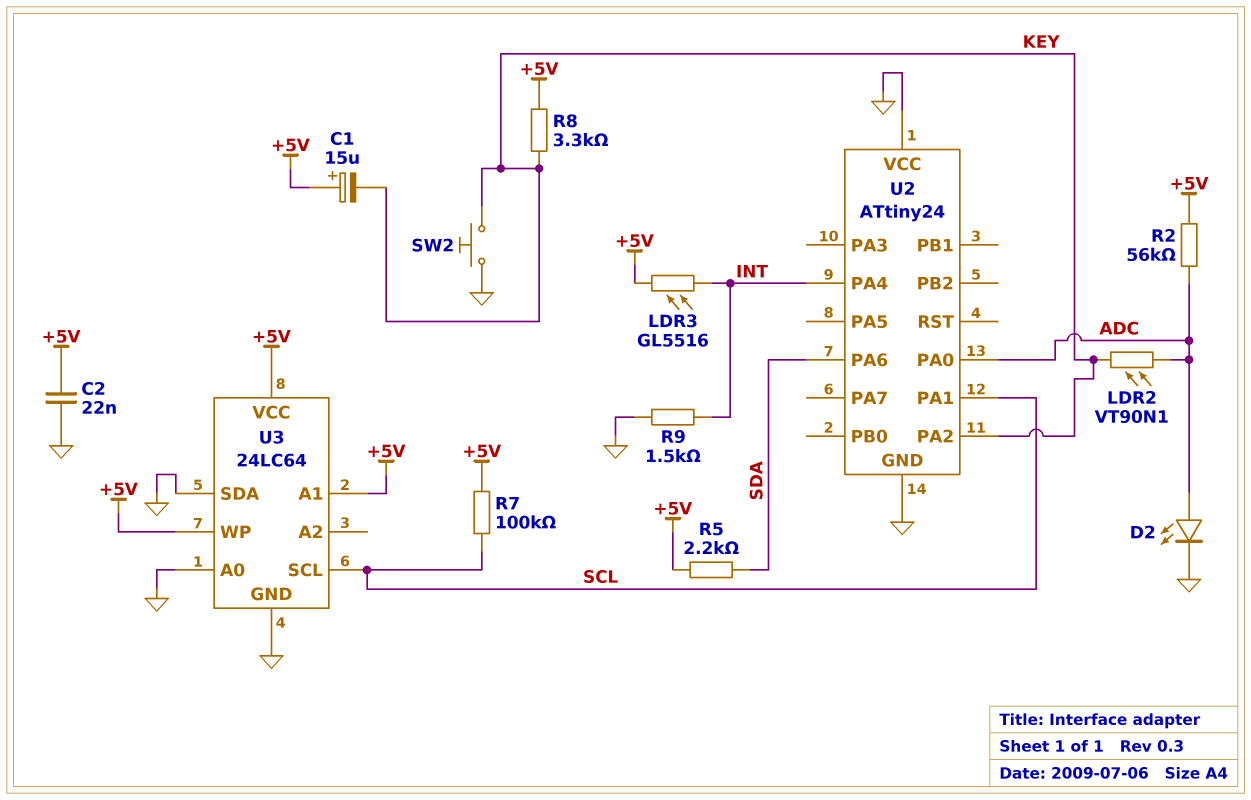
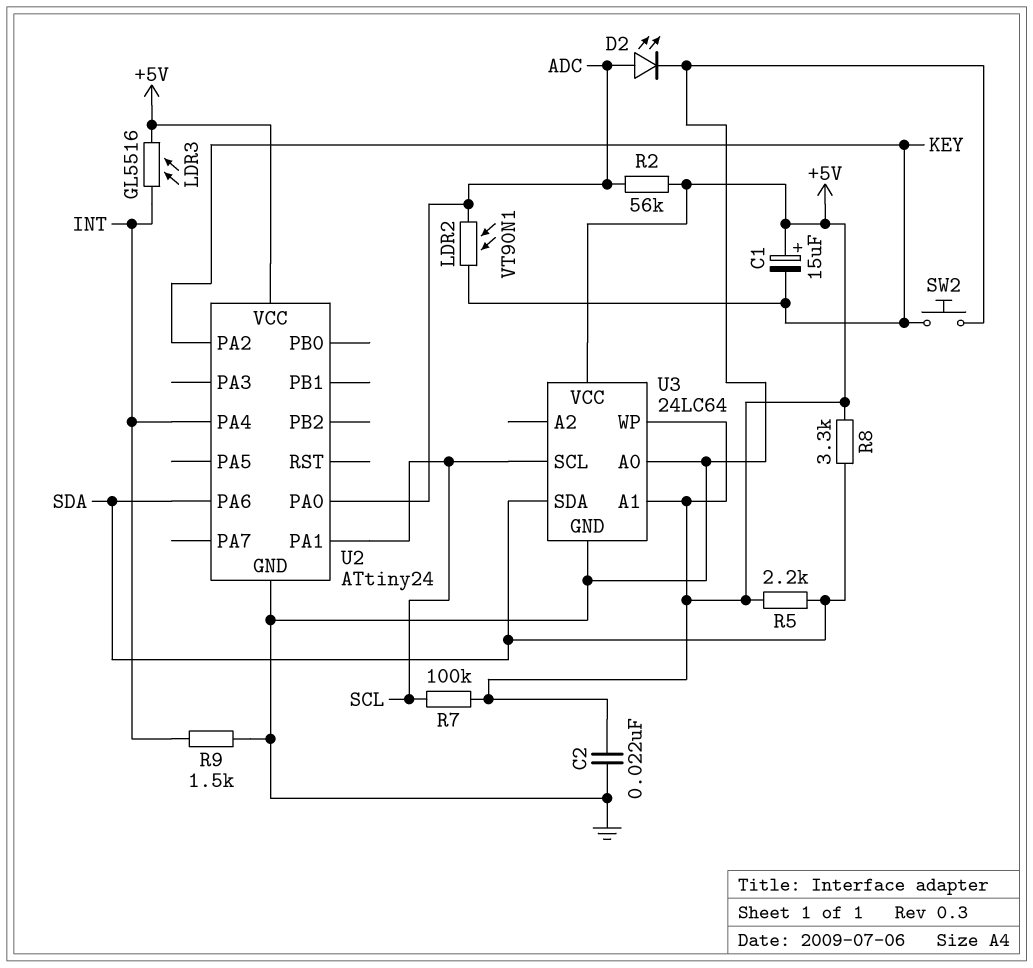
R8: 3.3k (+5V, KEY) -> 3.3k (+5V, SDA)
U2 pin VCC: GND -> +5V
U3 pin SDA: GND -> SDA

